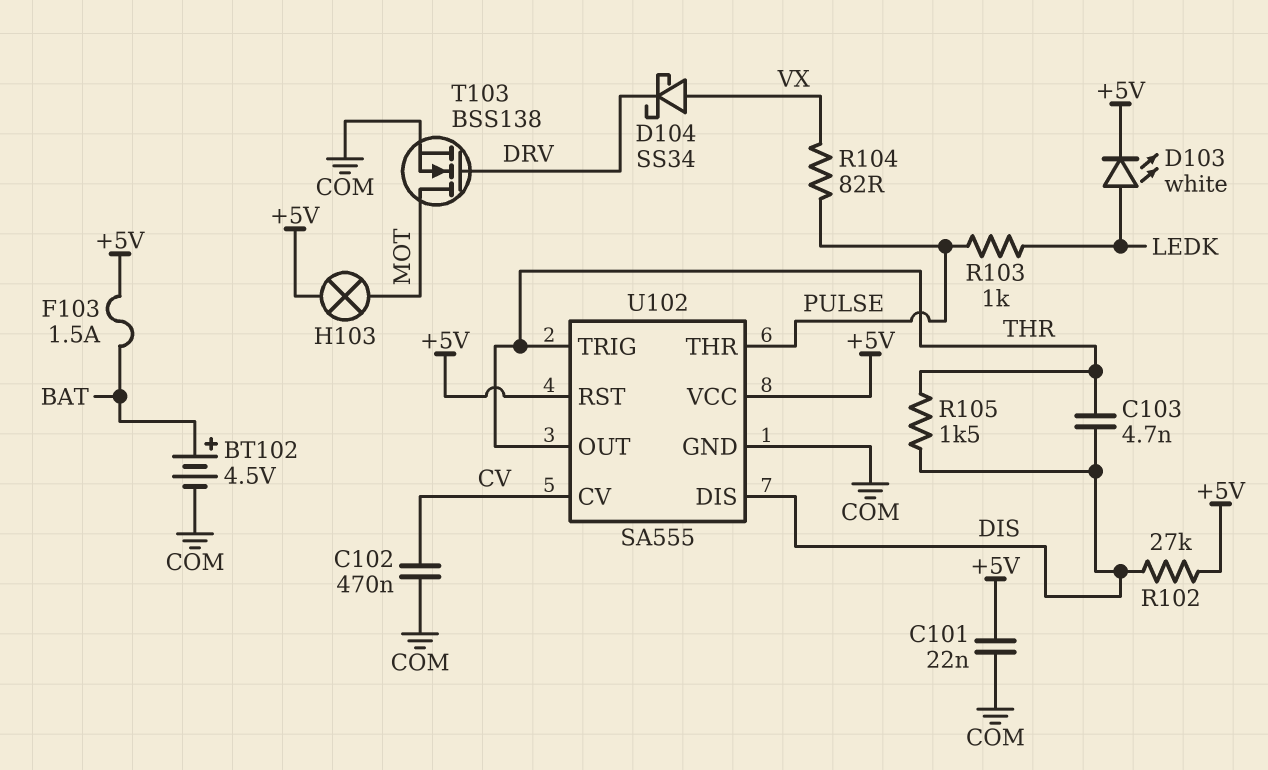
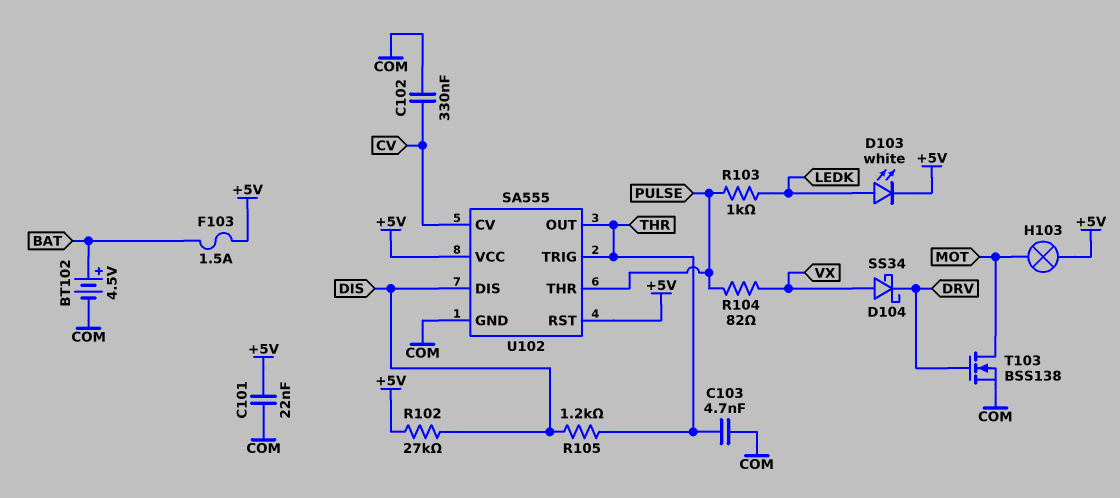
C102: 470nF (COM, CV) -> 330nF (COM, CV)
C103: 4.7nF (DIS, THR) -> 4.7nF (COM, THR)
R105: 1.5k (DIS, THR) -> 1.2k (DIS, THR)

